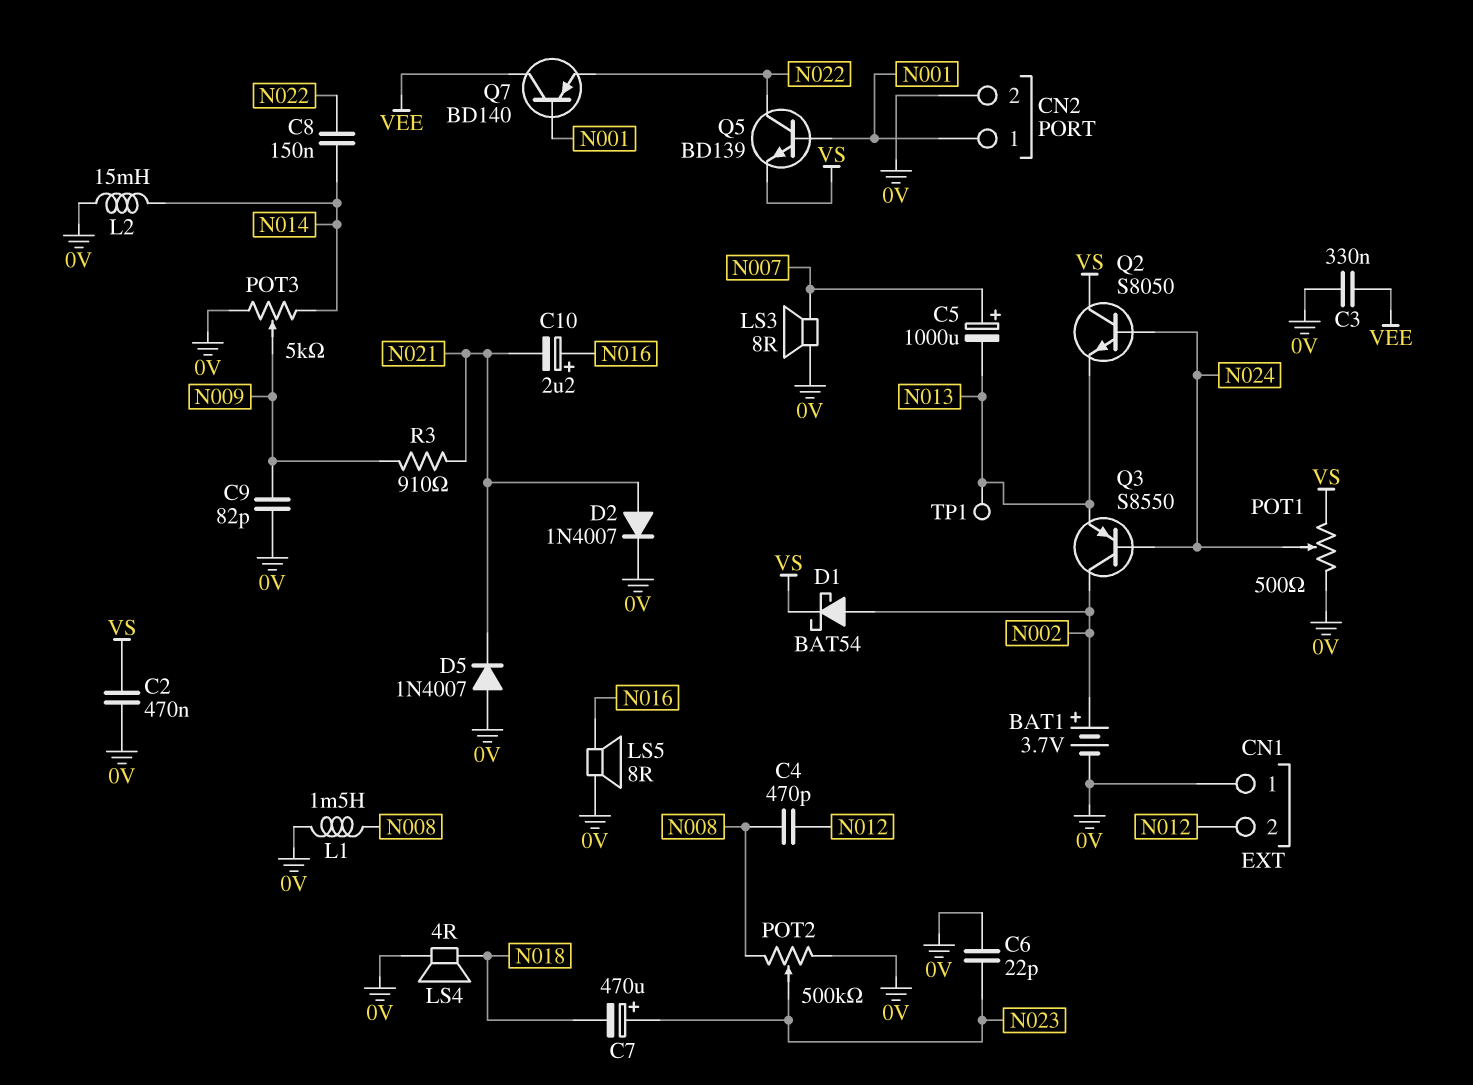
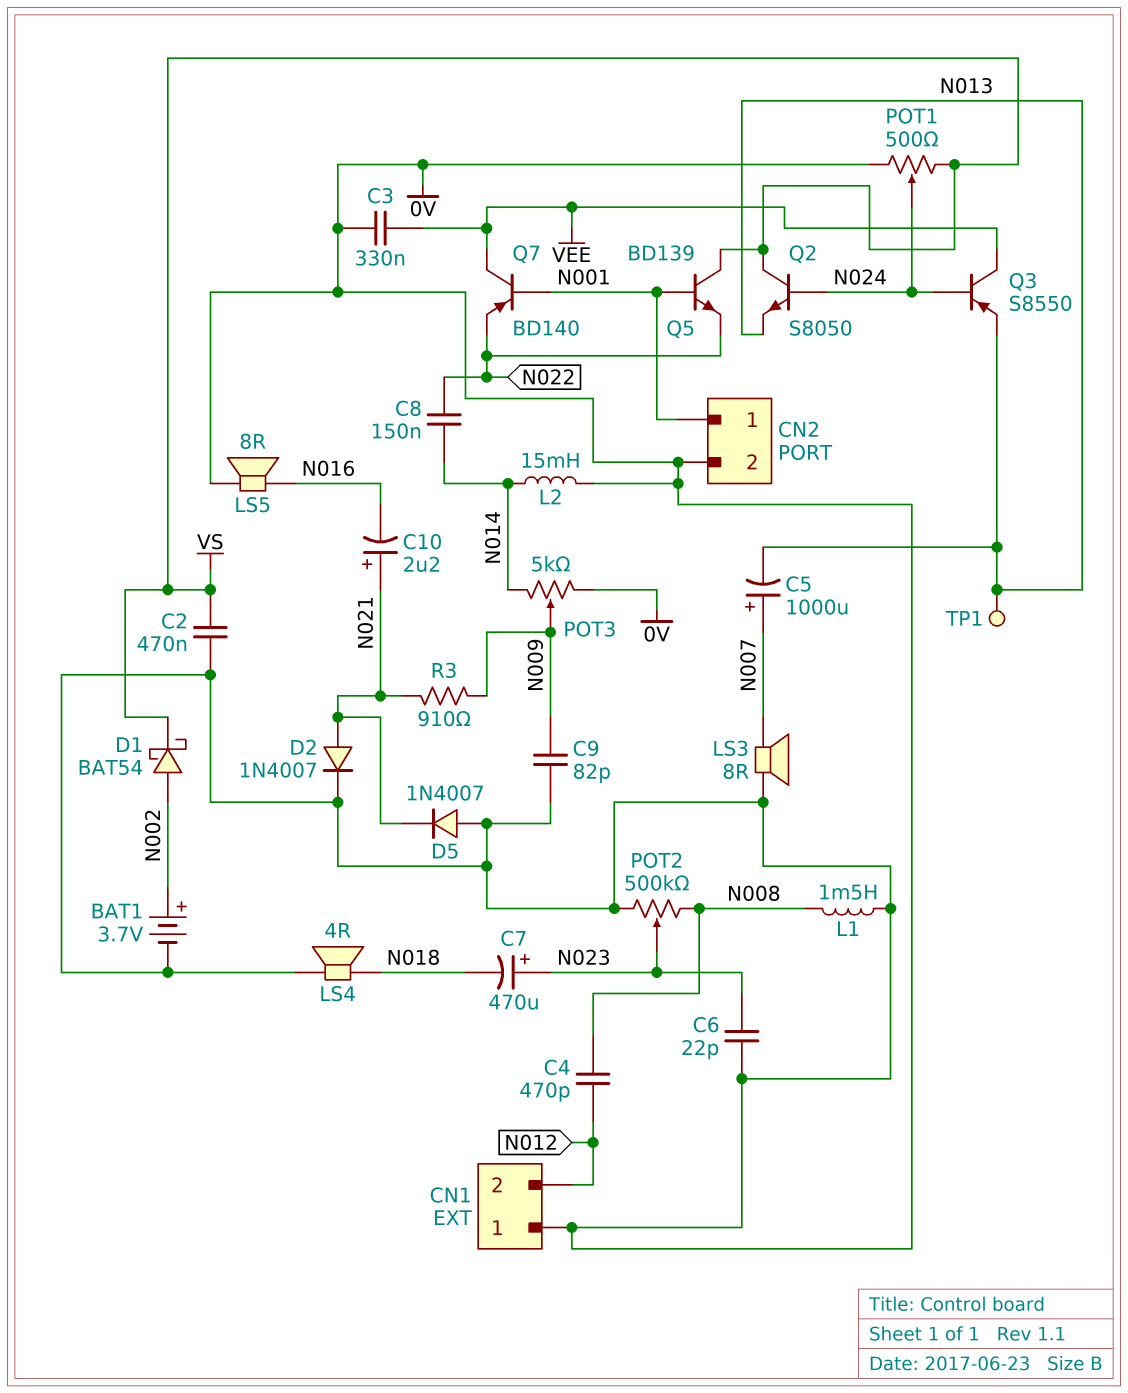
C10: 2.2uF (plus N016, minus N021) -> 2.2uF (plus N021, minus N016)
Q3: PNP S8550 (B N024, C N002, E N013) -> PNP S8550 (B N024, C VEE, E N013)
Q5: NPN BD139 (B N001, C N022, E VS) -> NPN BD139 (B N001, C VS, E N022)

